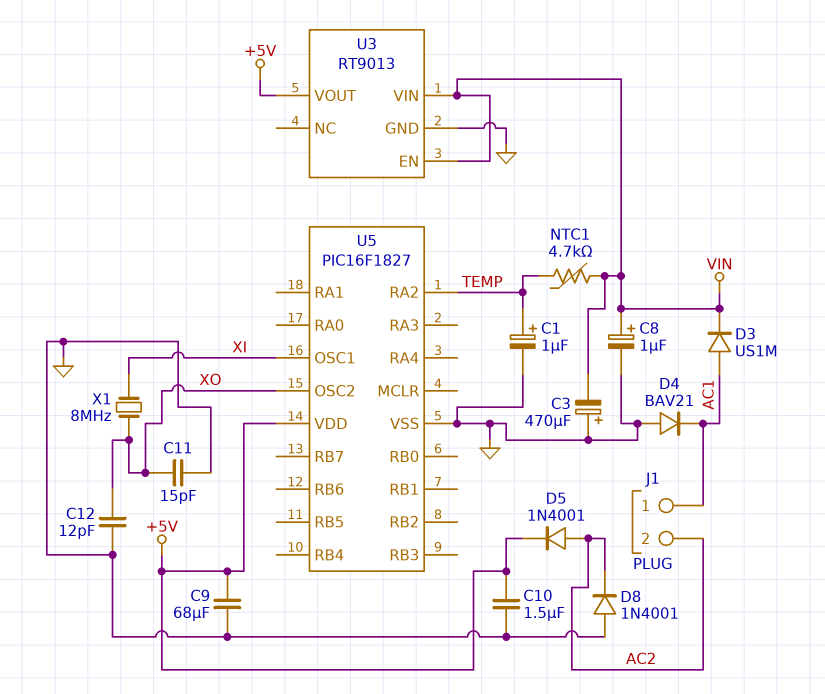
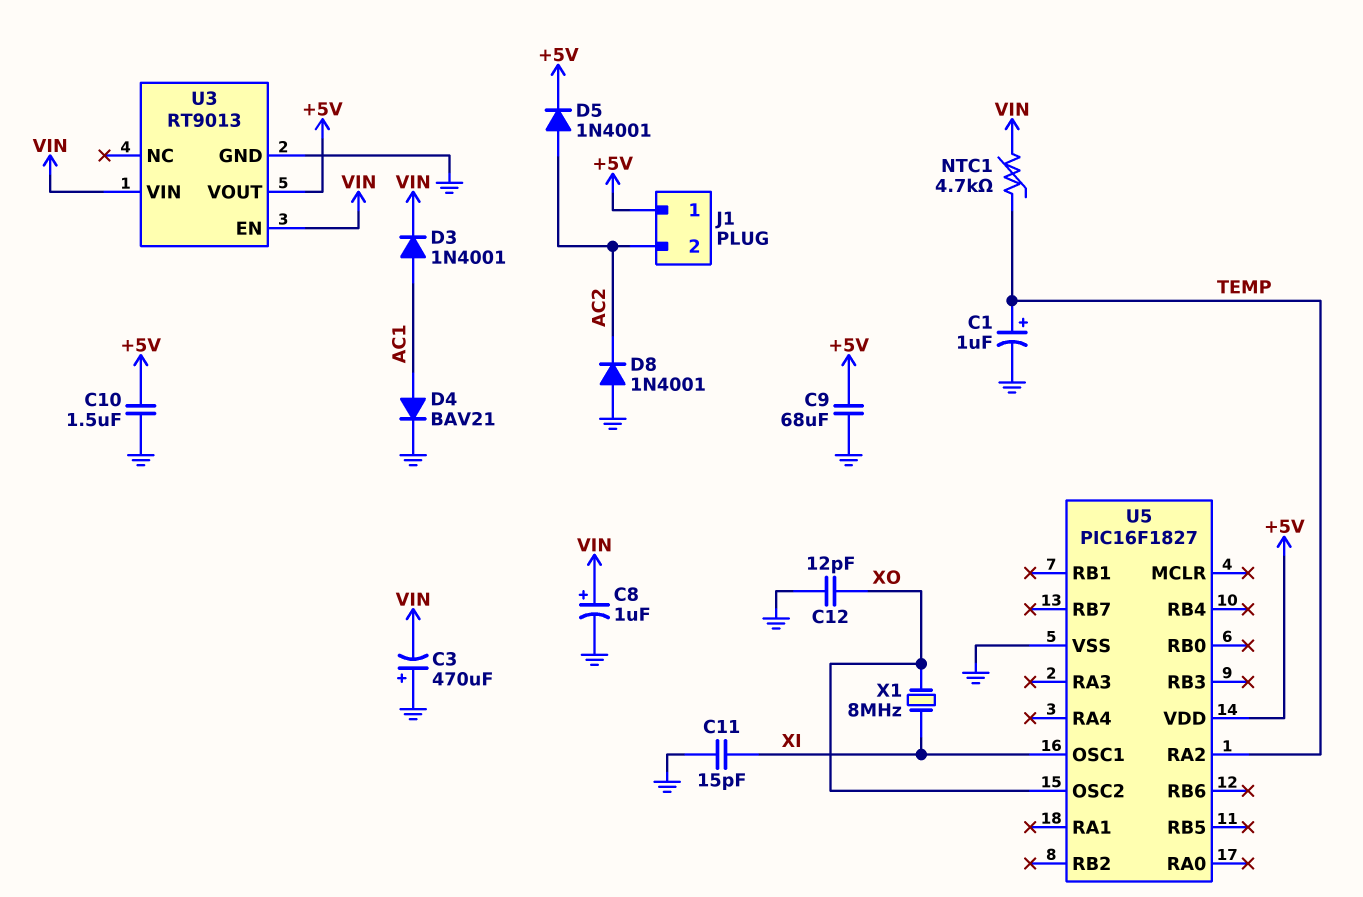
C11: 15pF (GND, XO) -> 15pF (GND, XI)
D3: diode US1M (A AC1, K VIN) -> diode 1N4001 (A AC1, K VIN)
D4: diode BAV21 (A GND, K AC1) -> diode BAV21 (A AC1, K GND)
J1 pin 1: AC1 -> +5V

